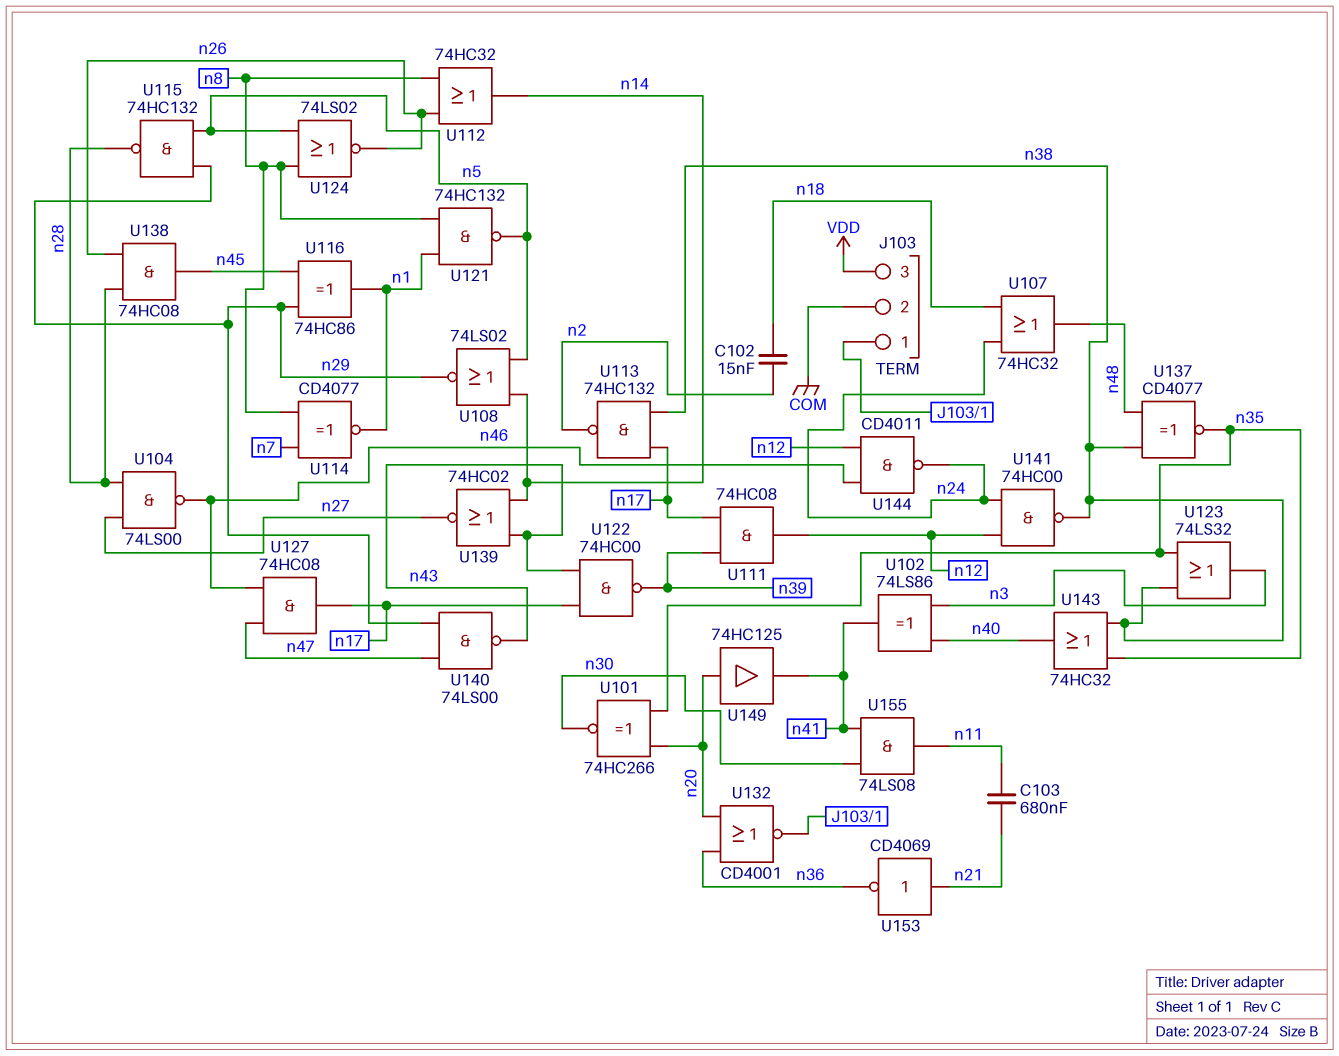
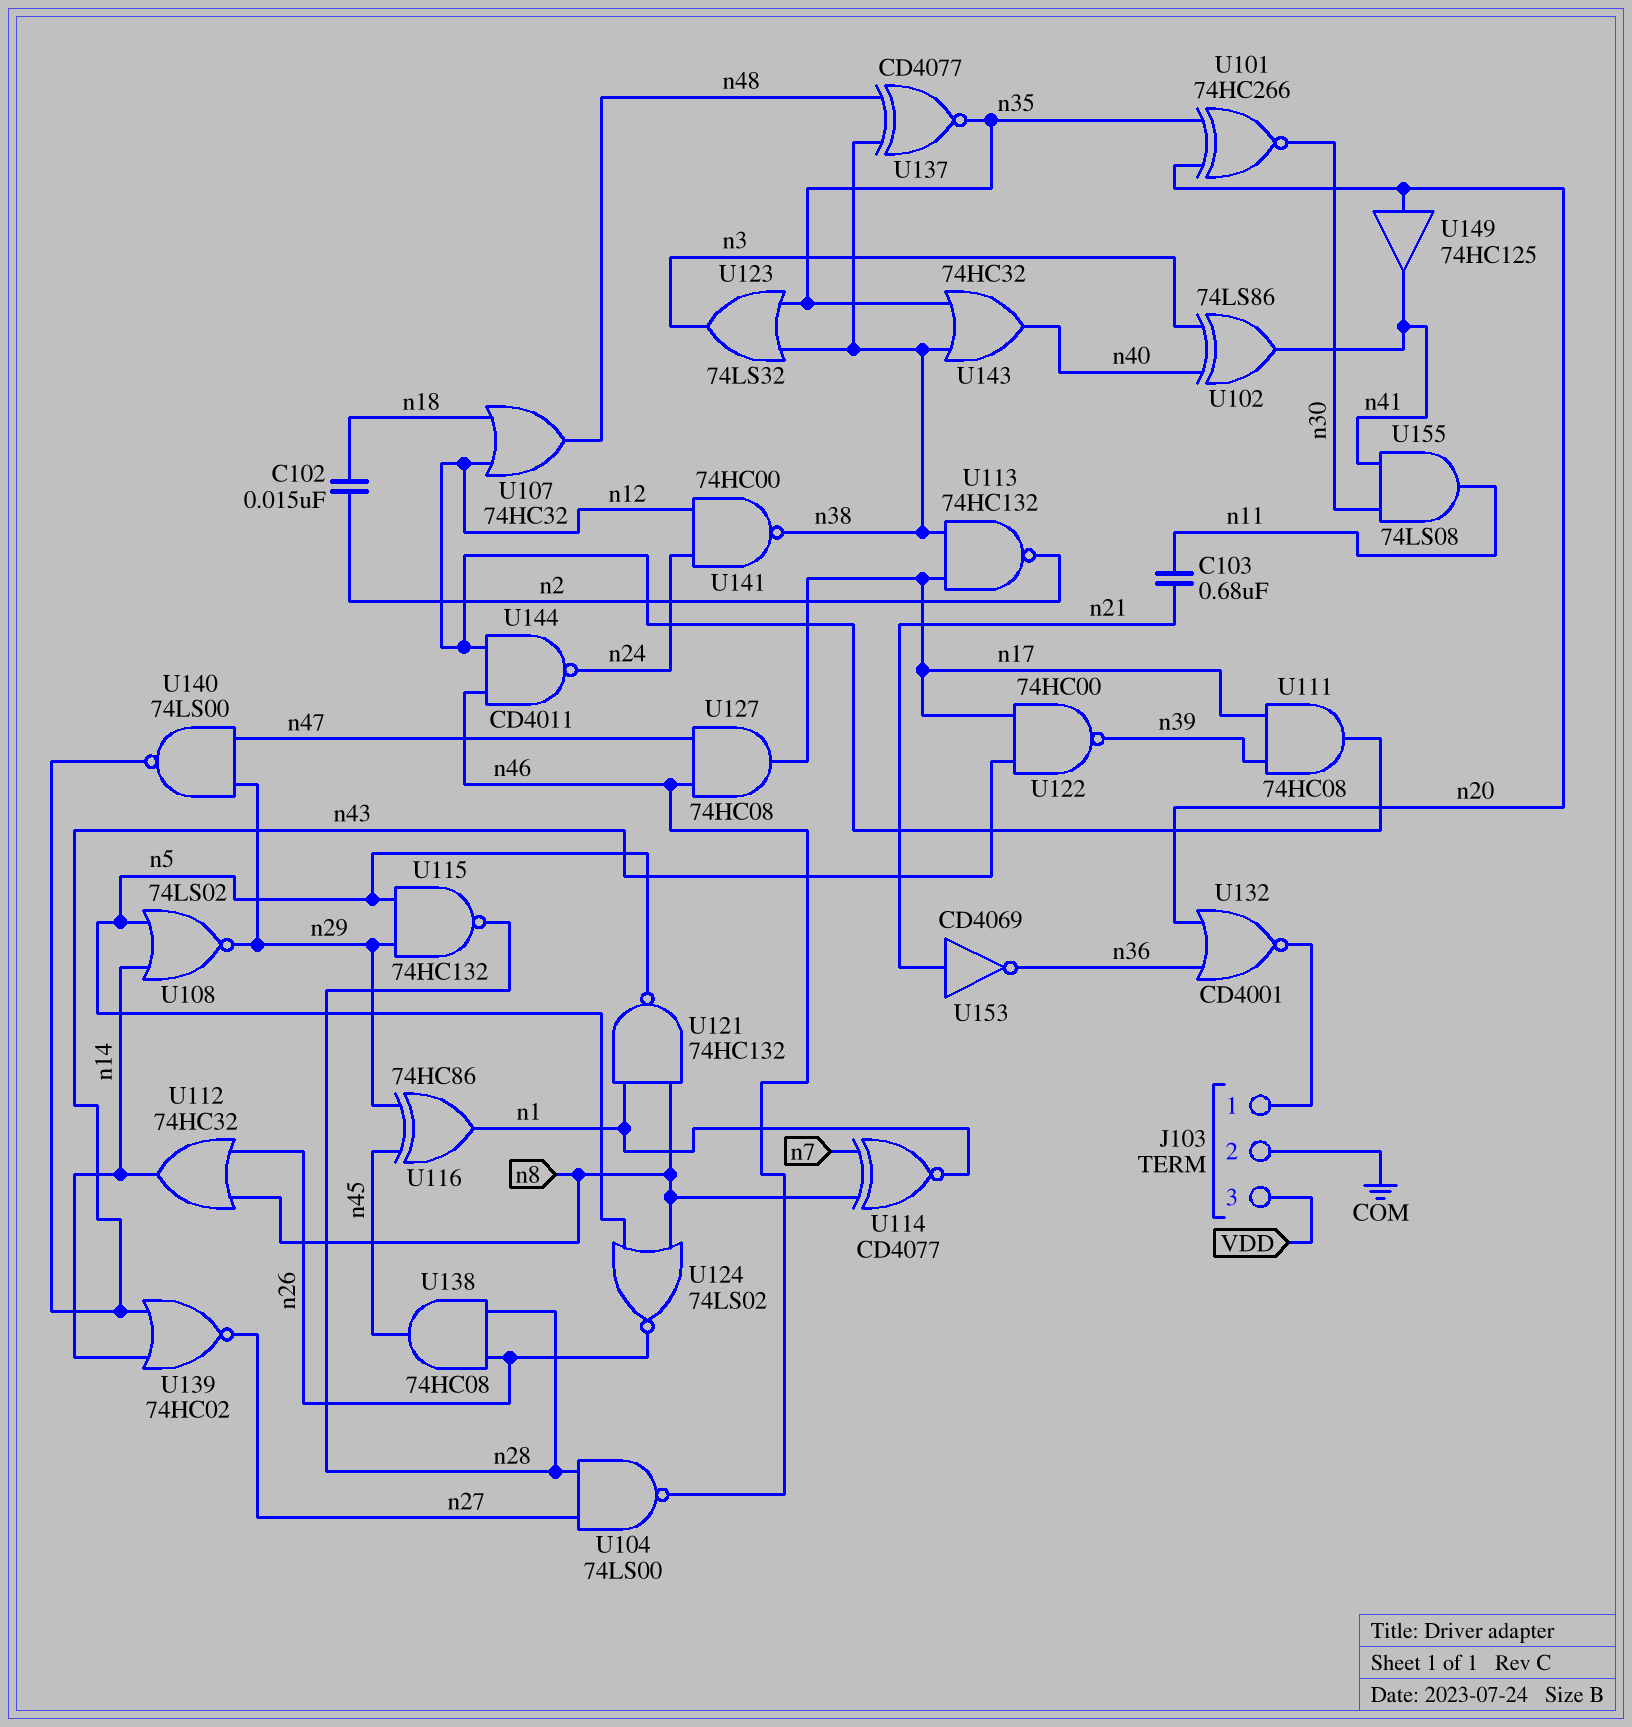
U107: OR 74HC32 (in n18, in n24, out n48) -> OR 74HC32 (in n12, in n18, out n48)

